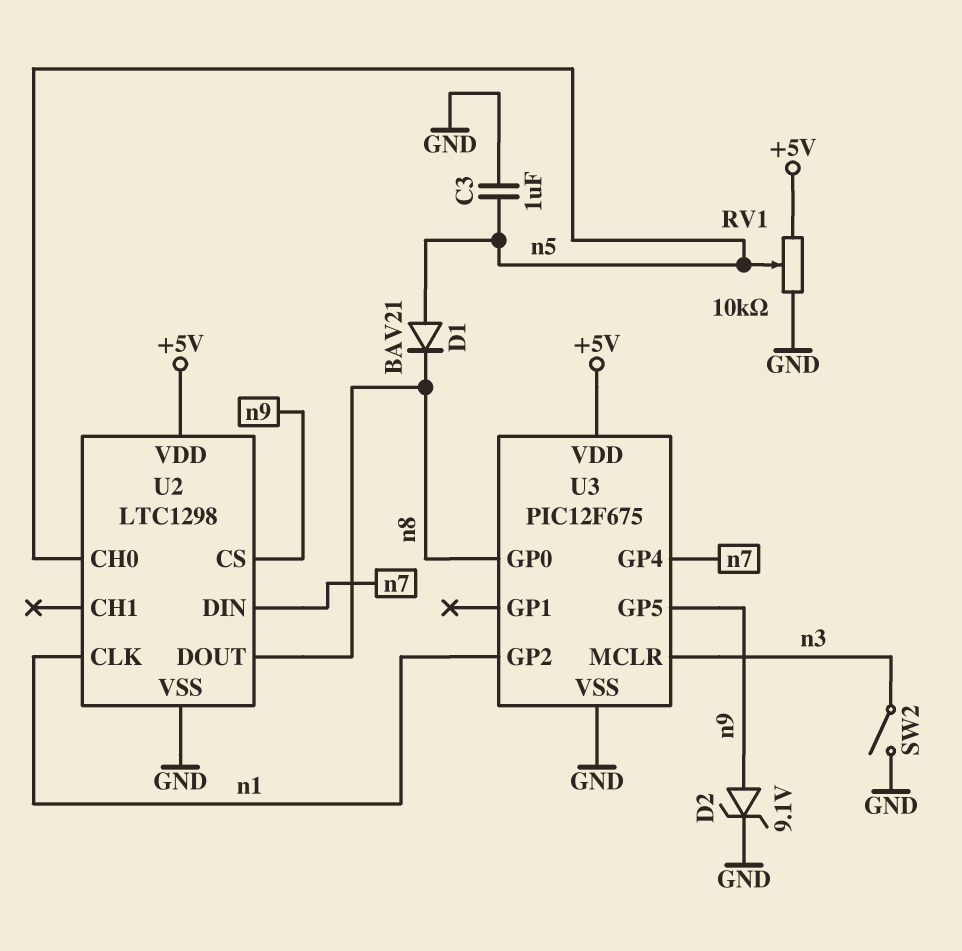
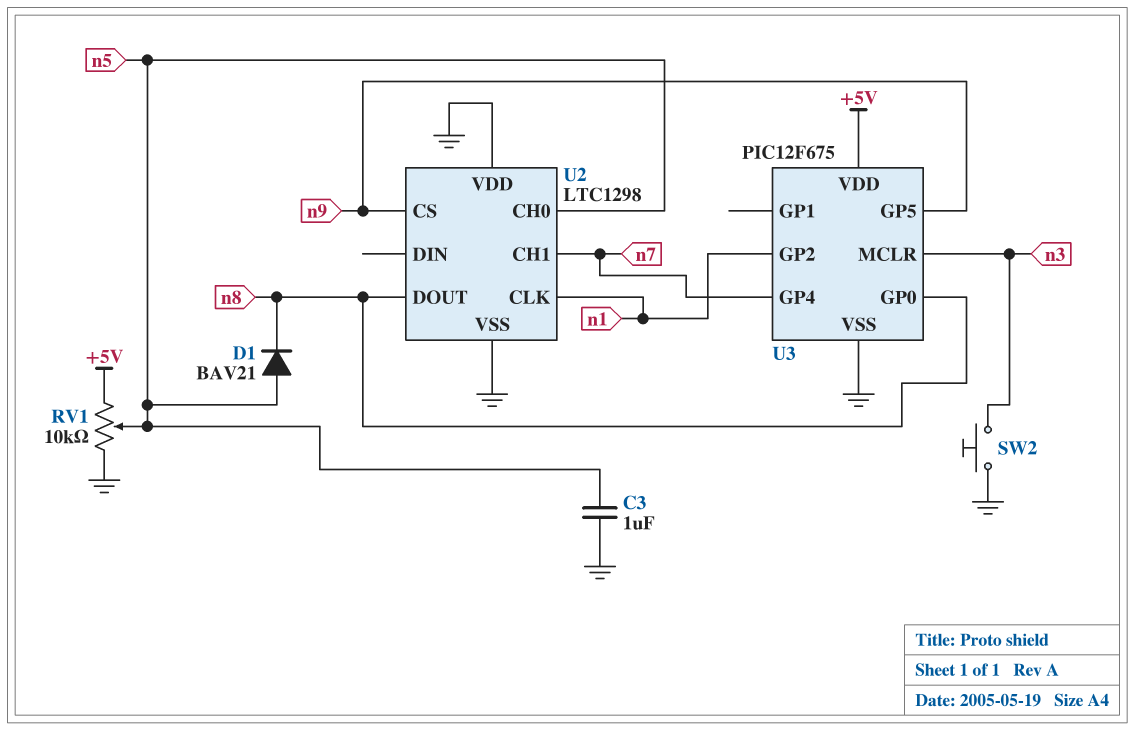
D2: zener 9.1V (A n9, K GND) -> none
SW2: switch (GND, n3) -> button (GND, n3)
U2 pin CH1: none -> n7
U2 pin DIN: n7 -> none
U2 pin VDD: +5V -> GND

